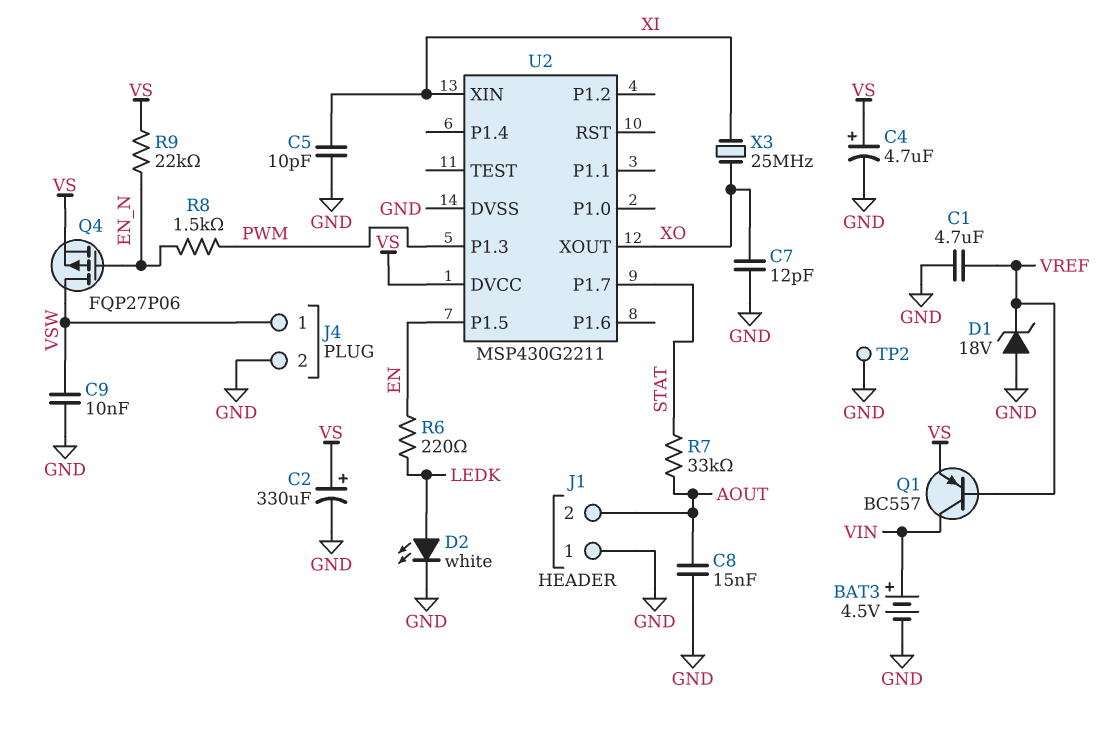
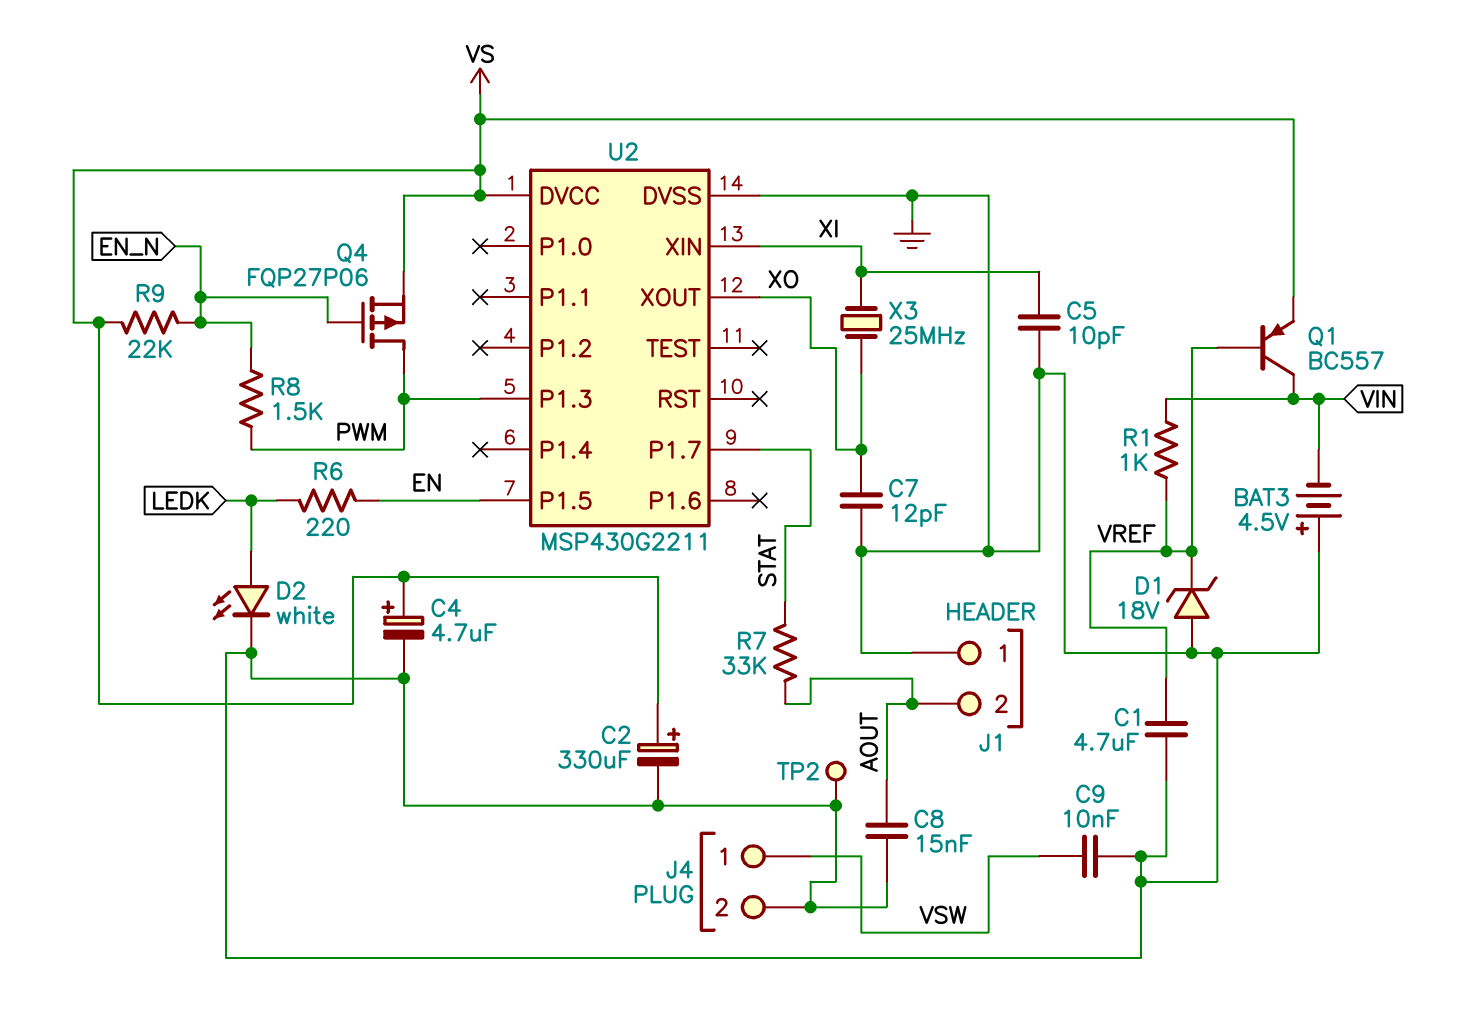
BAT3: 4.5V (plus VIN, minus GND) -> 4.5V (plus GND, minus VIN)
Q4: PMOS FQP27P06 (G EN_N, D VSW, S VS) -> PMOS FQP27P06 (G EN_N, D PWM, S VS)
R1: none -> 1k (VIN, VREF)

